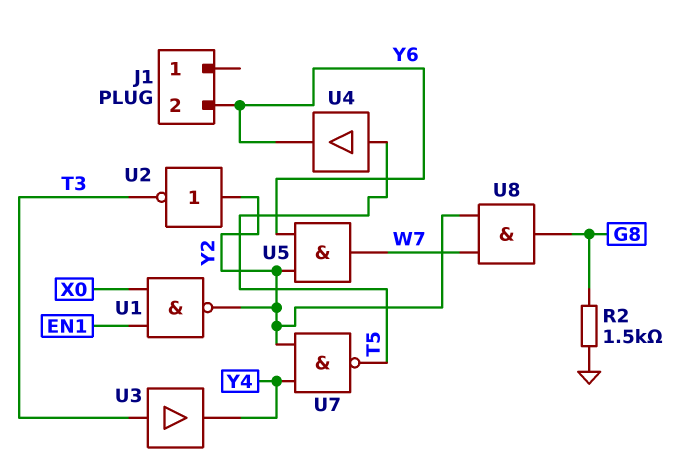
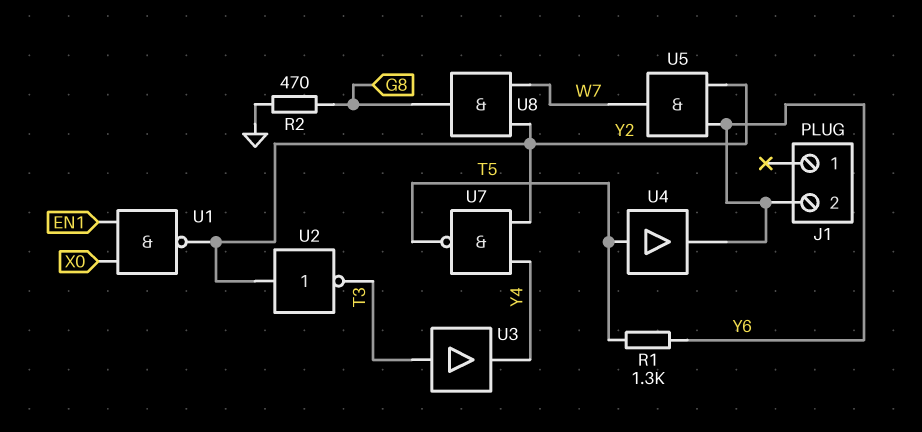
R1: none -> 1.3k (T5, Y6)
R2: 1.5k (G8, GND) -> 470 (G8, GND)

